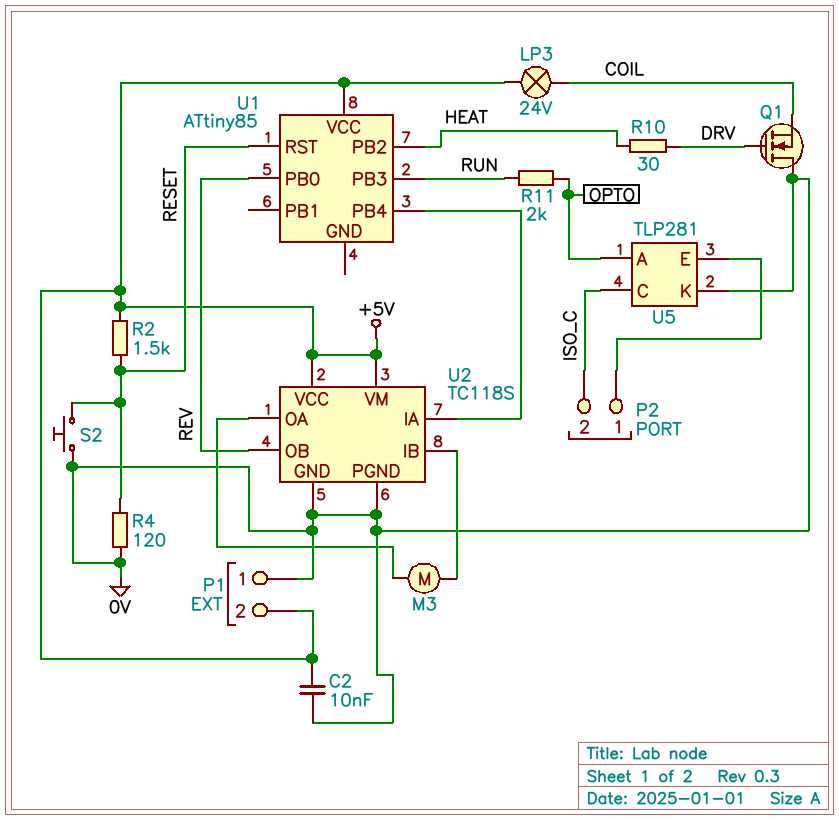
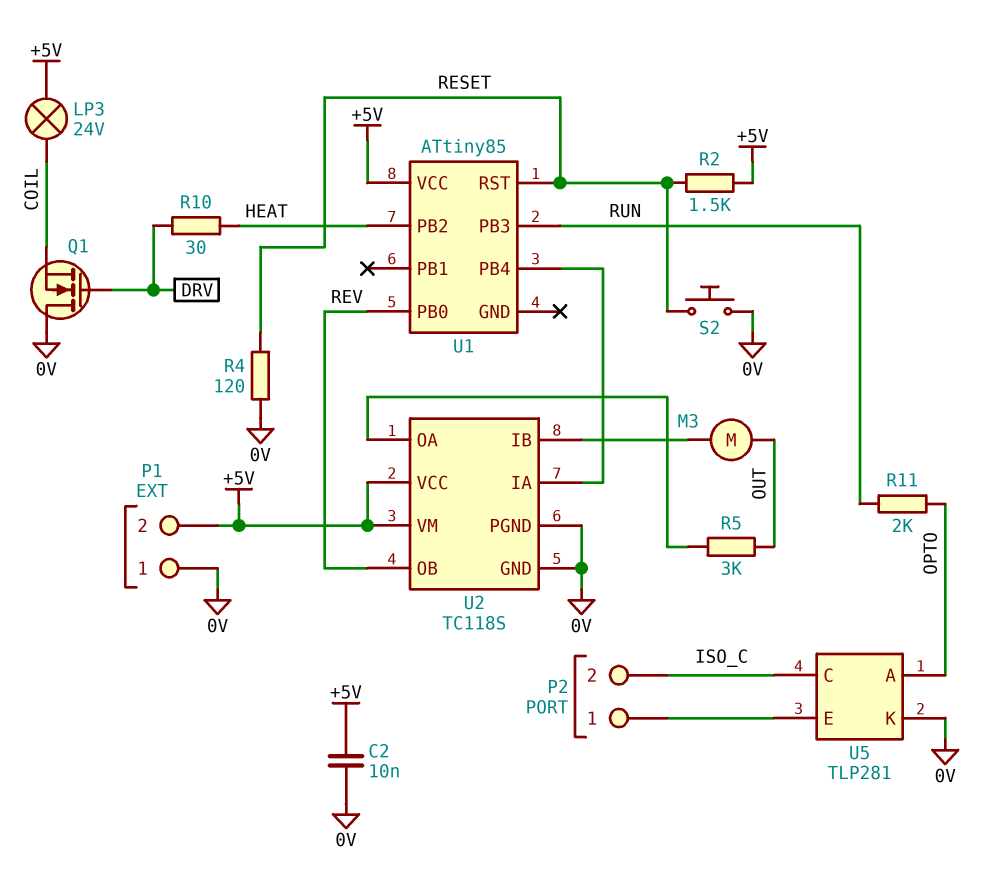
M3: motor (U2/IB, U2/OA) -> motor (OUT, U2/IB)
R5: none -> 3k (OUT, U2/OA)

